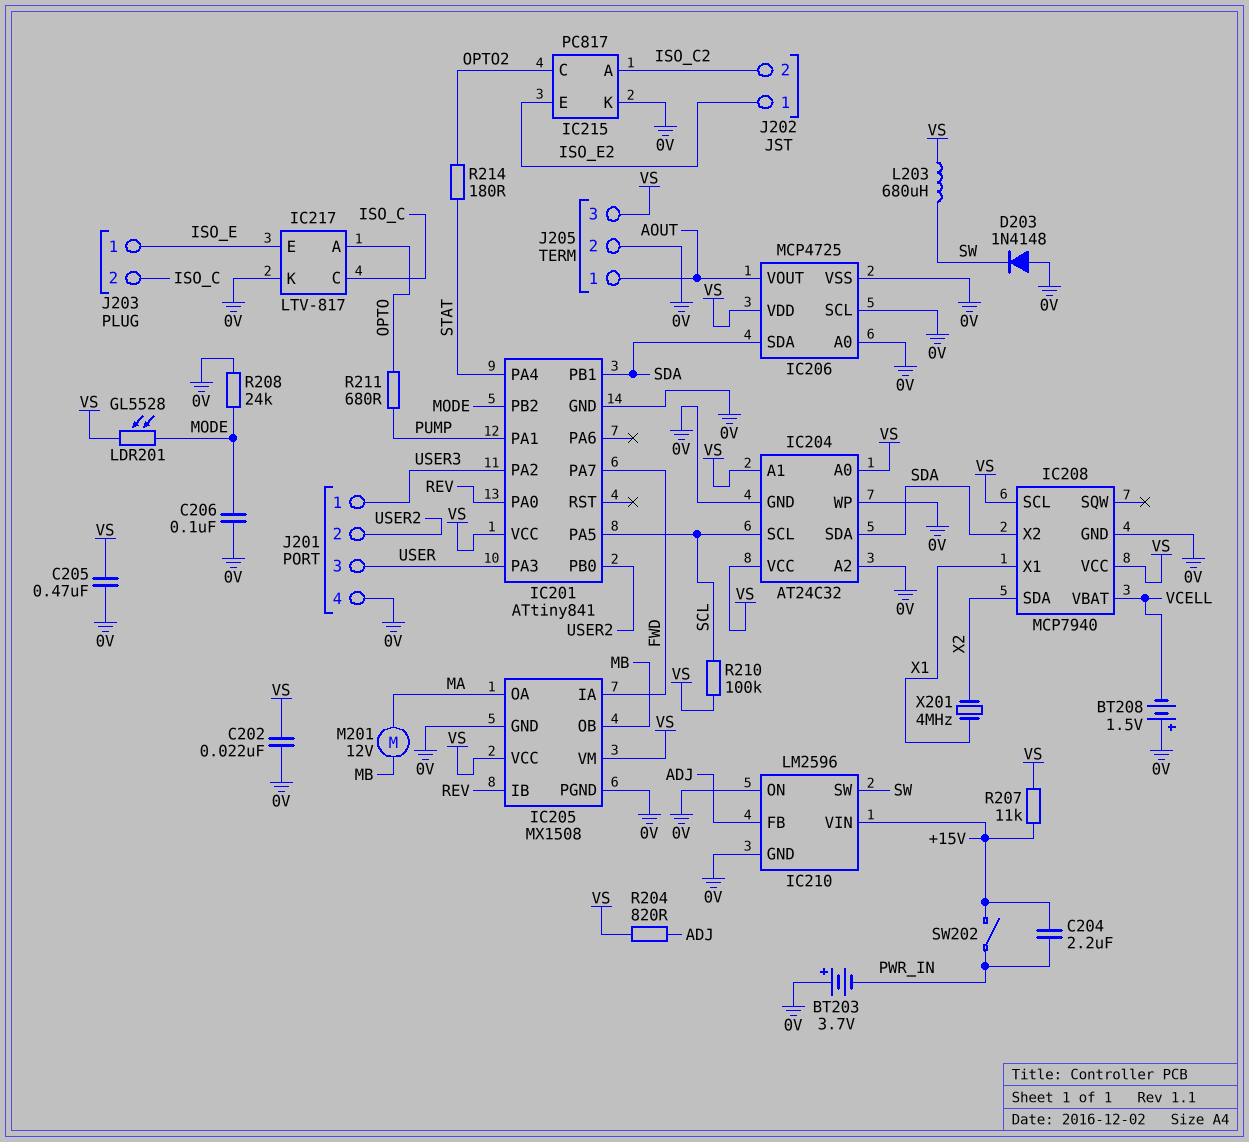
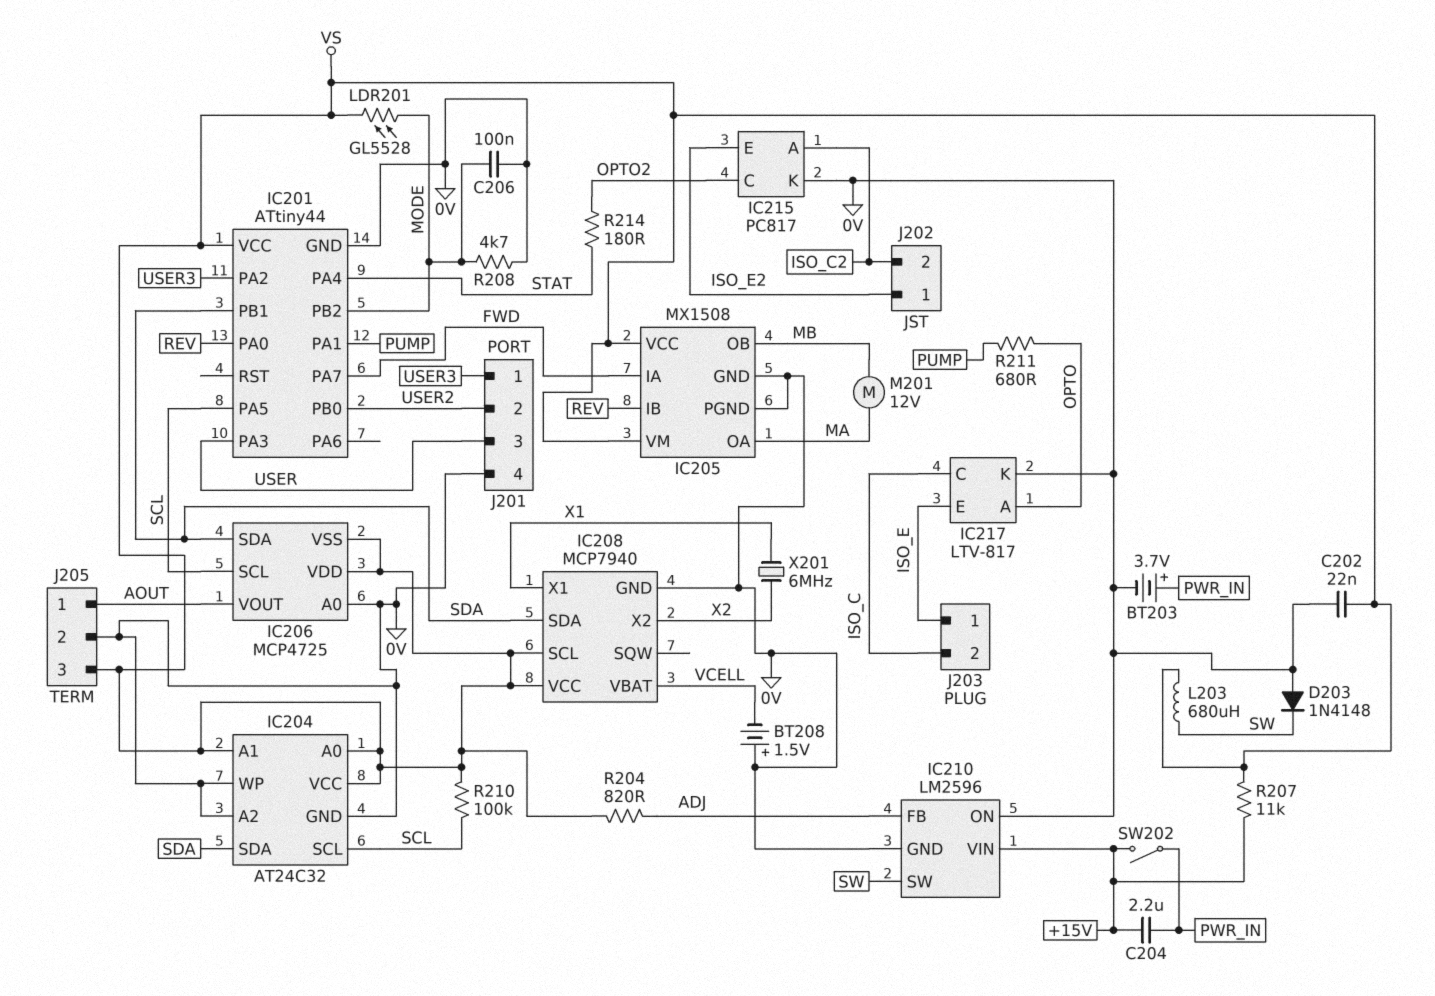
BT203: 3.7V (plus 0V, minus PWR_IN) -> 3.7V (plus PWR_IN, minus 0V)
C205: 470nF (0V, VS) -> none
IC201: ATtiny841 -> ATtiny44
IC206 pin SCL: 0V -> SCL
IC206 pin VSS: 0V -> VS
IC208 pin SDA: X2 -> SDA
IC208 pin X2: SDA -> X2
R208: 24k (0V, MODE) -> 4.7k (0V, MODE)
X201: 4MHz (X1, X2) -> 6MHz (X1, X2)

